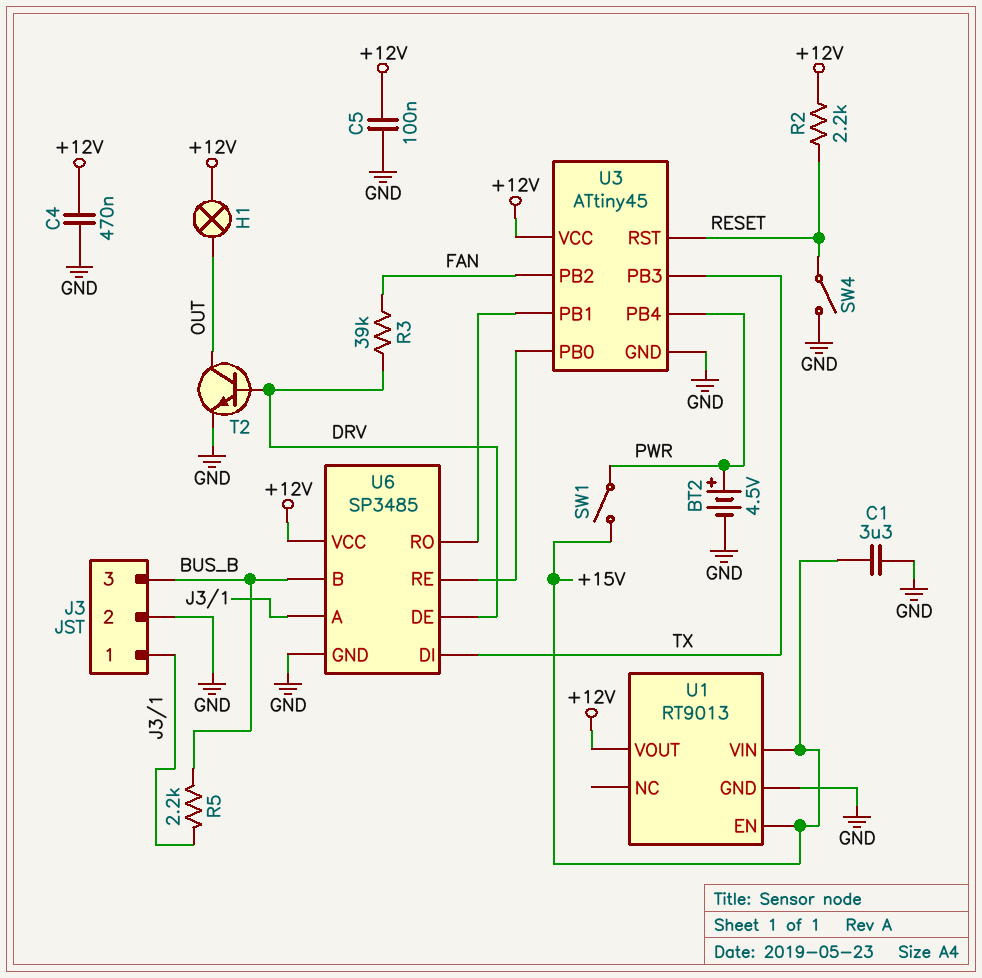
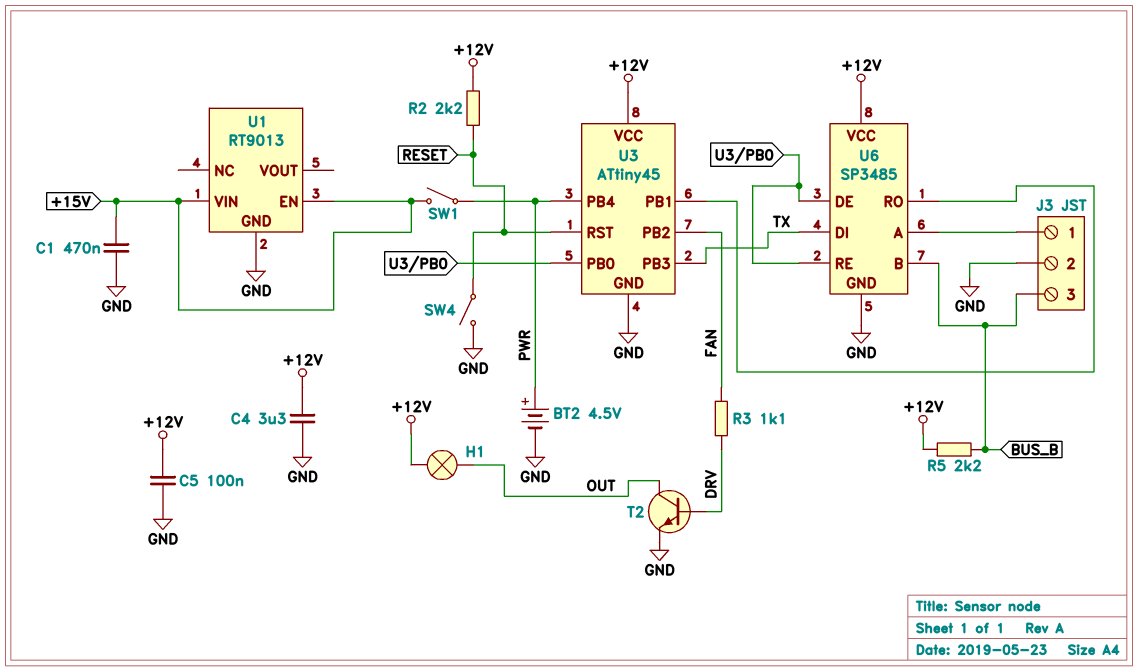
C1: 3.3uF (+15V, GND) -> 470nF (+15V, GND)
C4: 470nF (+12V, GND) -> 3.3uF (+12V, GND)
R3: 39k (DRV, FAN) -> 1.1k (DRV, FAN)
R5: 2.2k (BUS_B, J3/1) -> 2.2k (+12V, BUS_B)
U1 pin VOUT: +12V -> none
U6 pin DE: DRV -> U3/PB0

